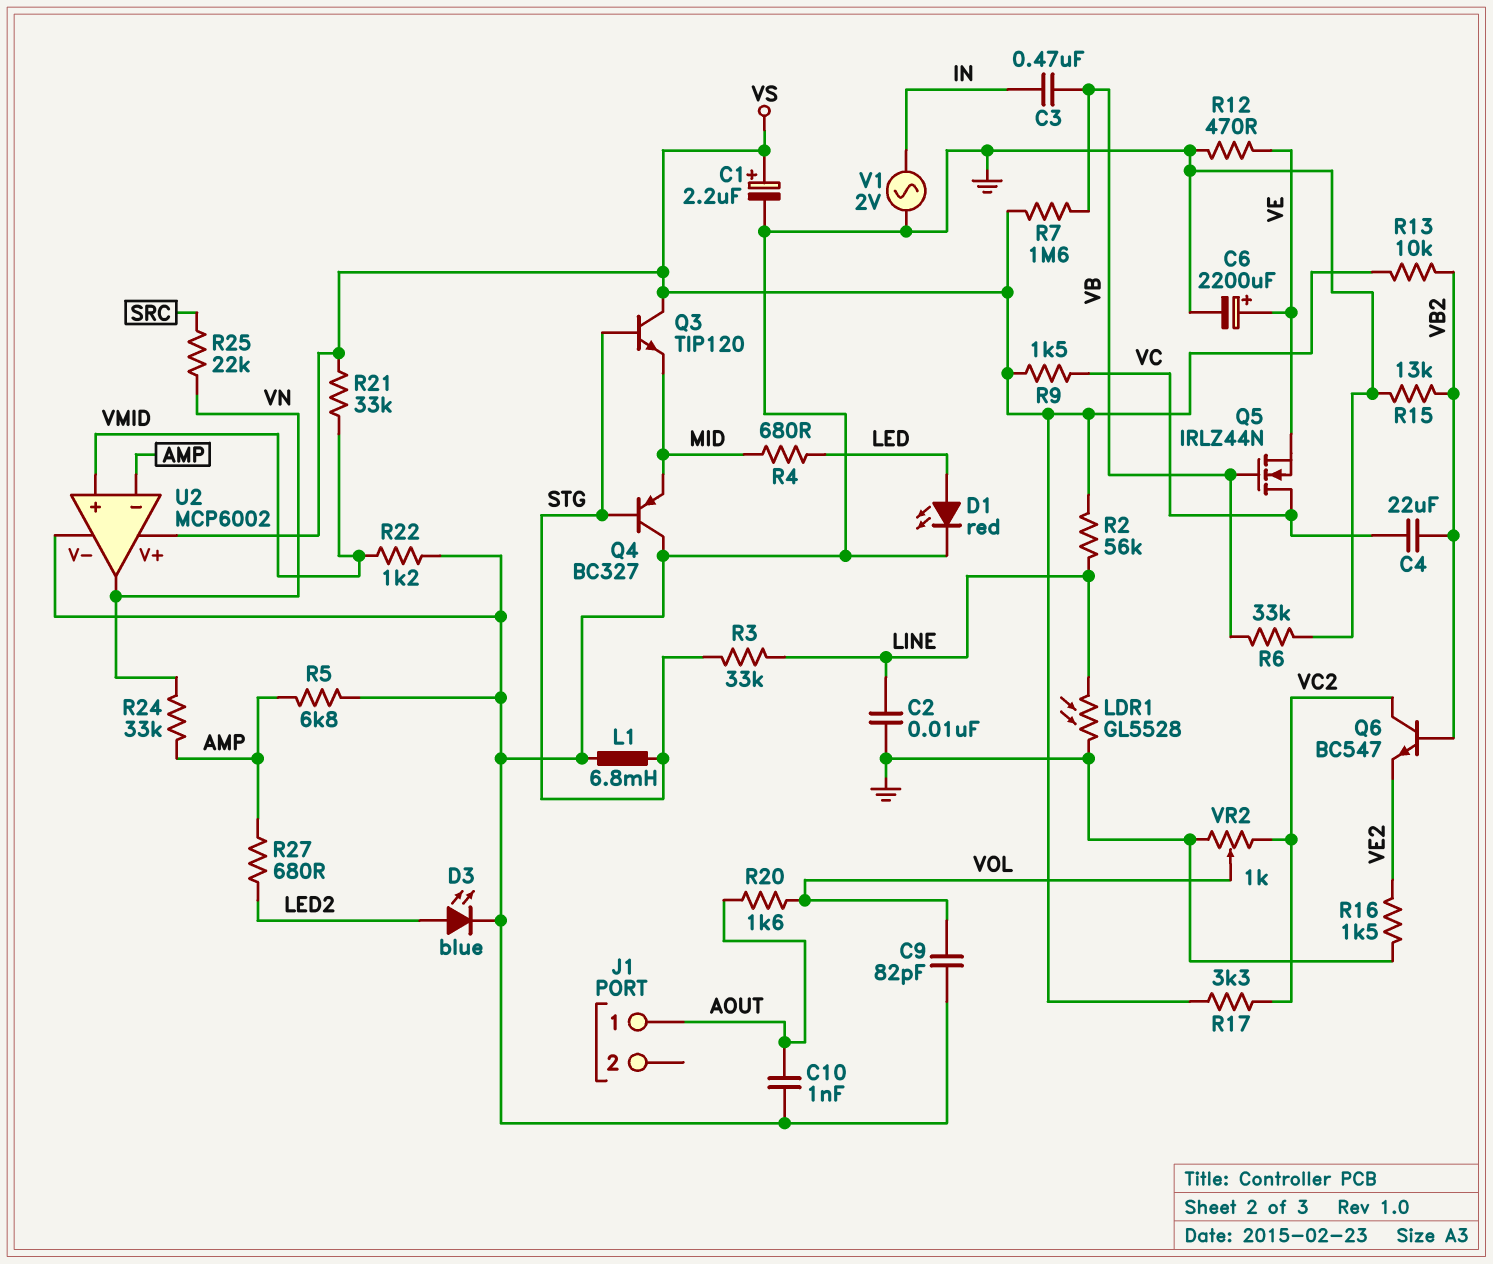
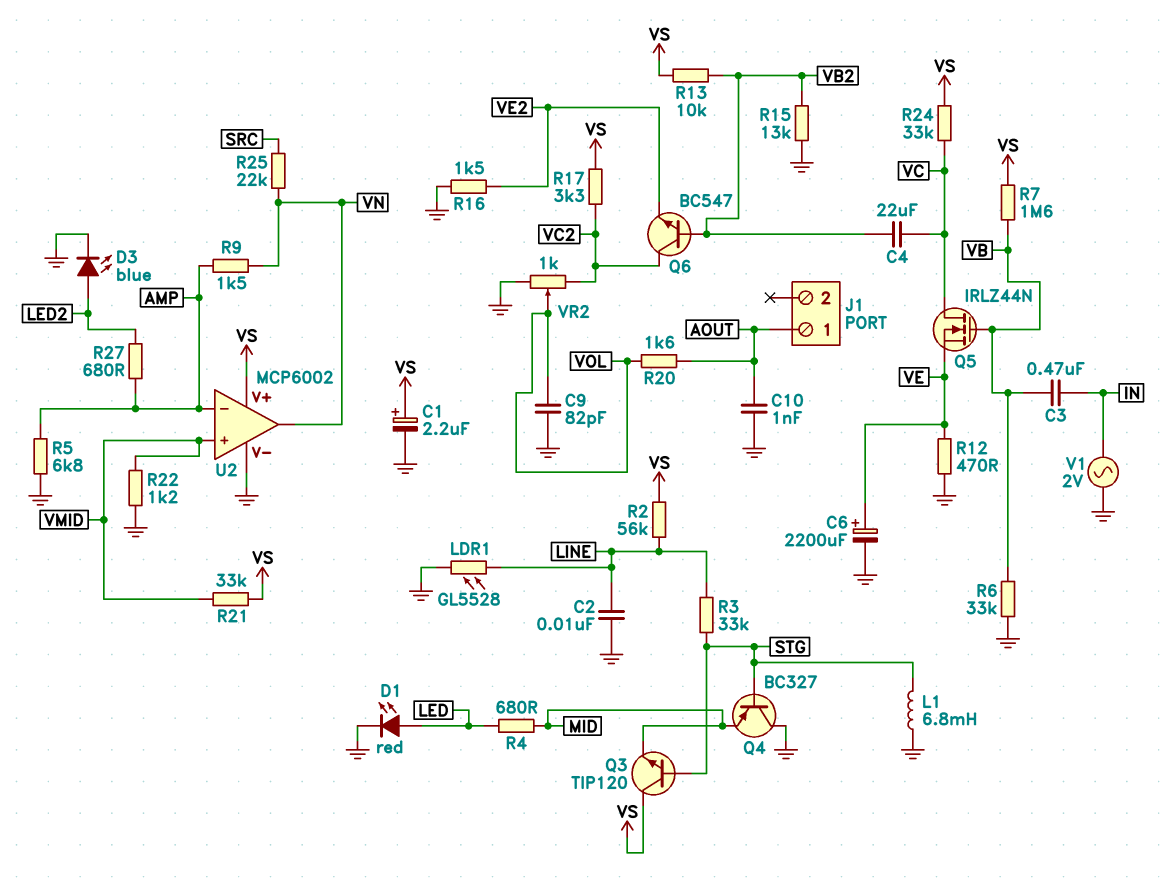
R9: 1.5k (VC, VS) -> 1.5k (AMP, VN)
R24: 33k (AMP, VN) -> 33k (VC, VS)

